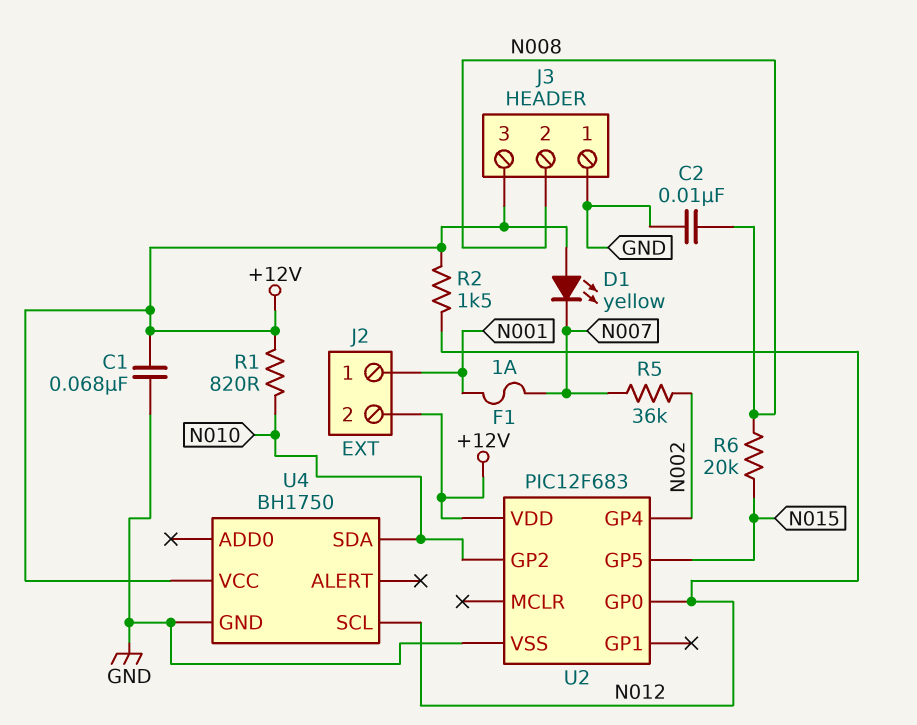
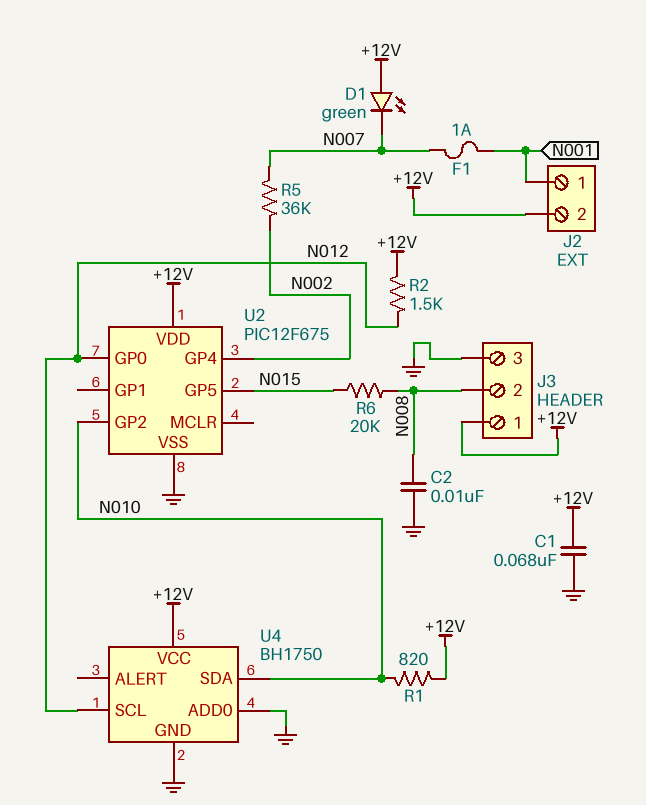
D1: LED yellow (A +12V, K N007) -> LED green (A +12V, K N007)
J3 pin 1: GND -> +12V
J3 pin 3: +12V -> GND
U2: PIC12F683 -> PIC12F675
U4 pin ADD0: none -> GND

